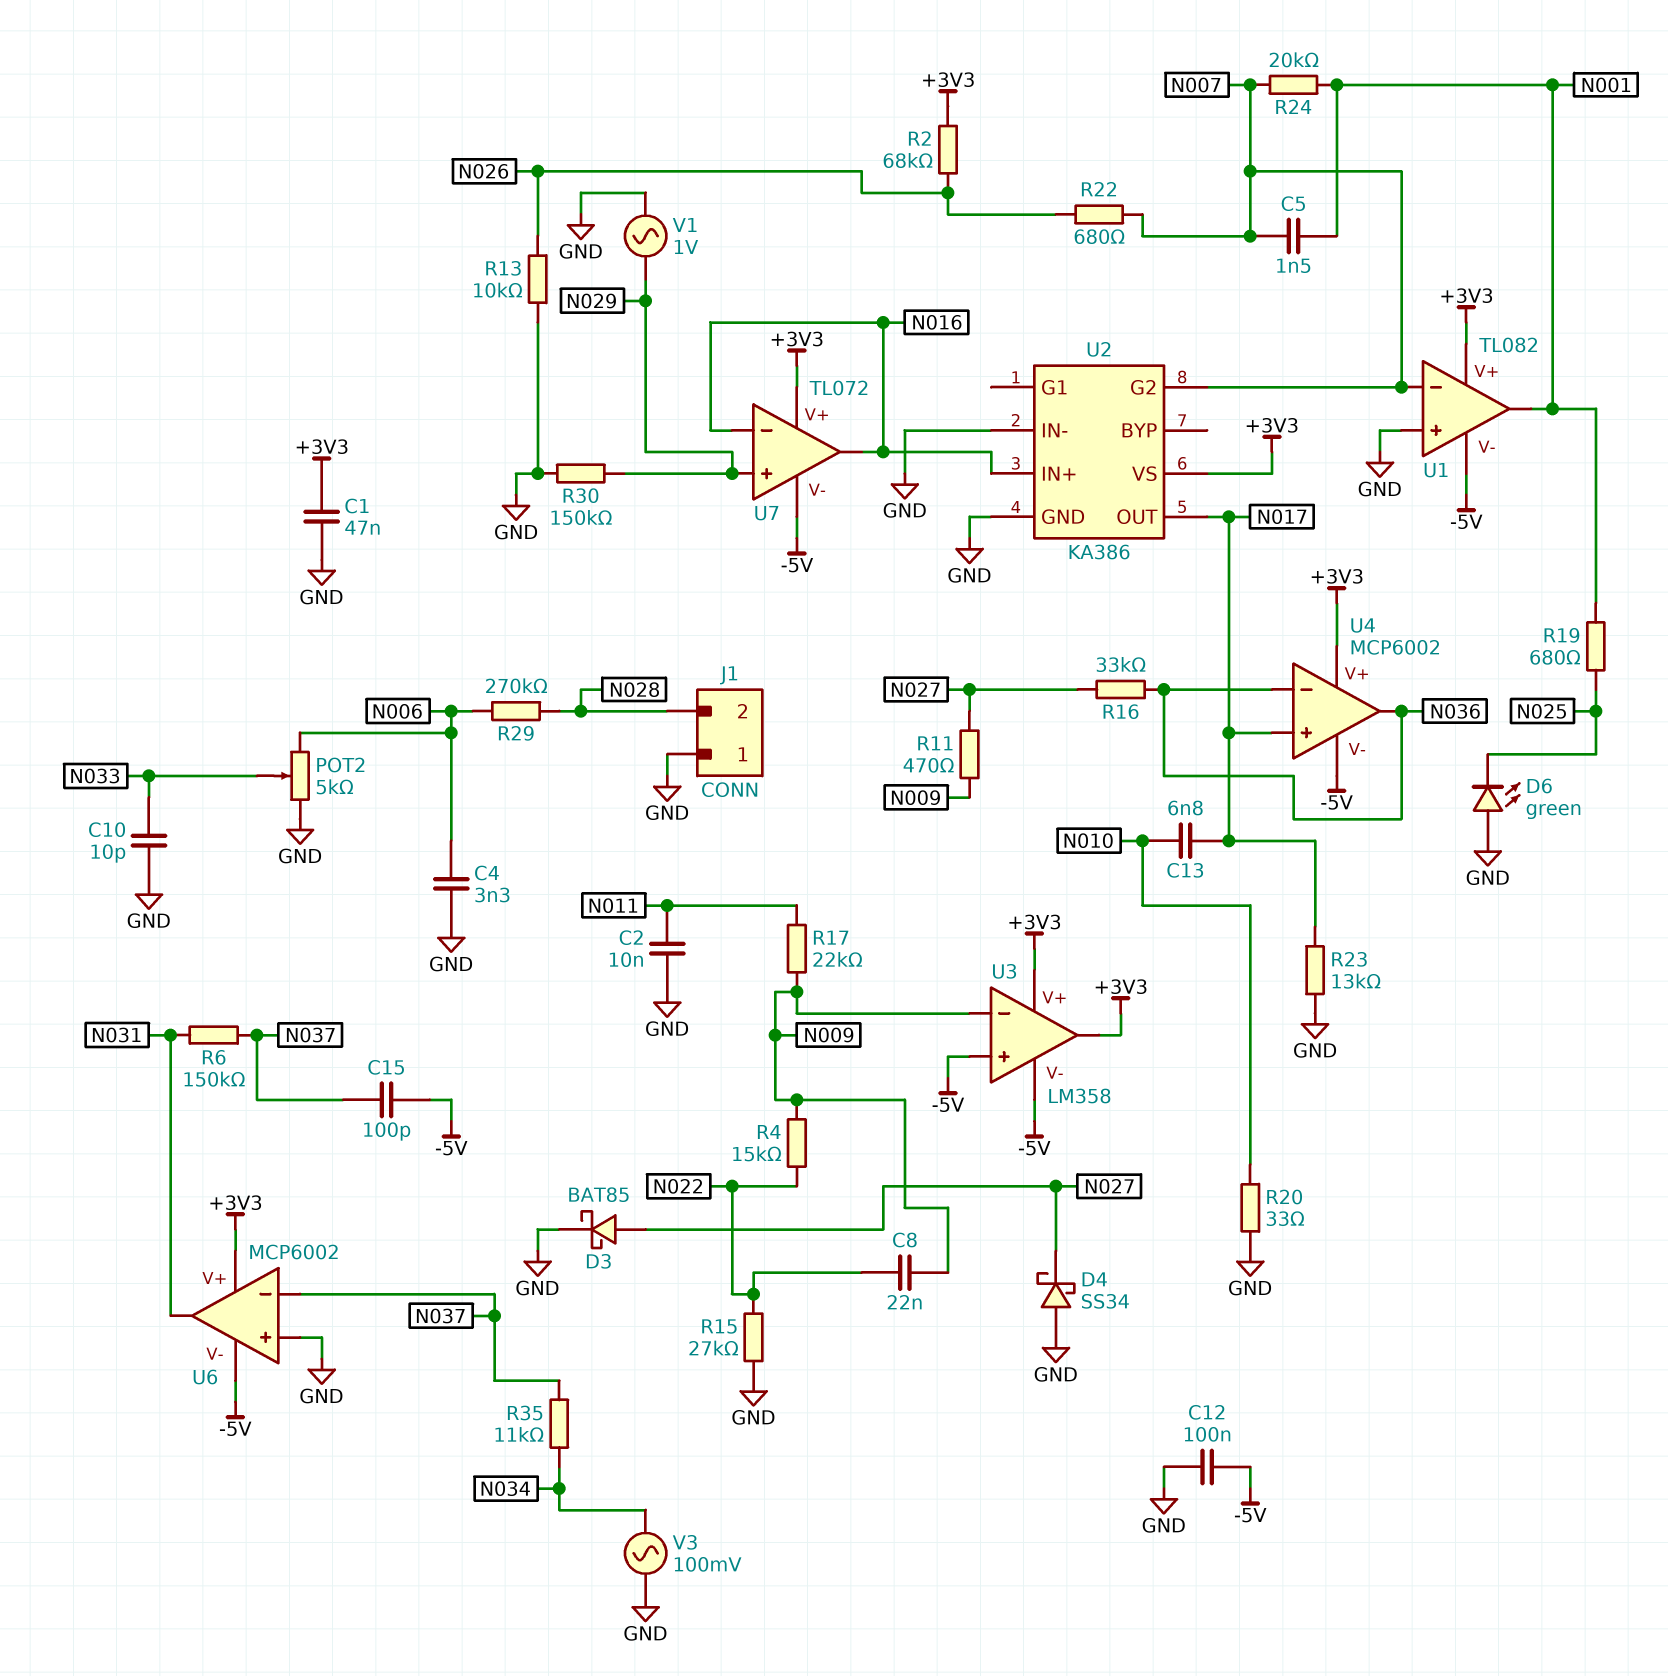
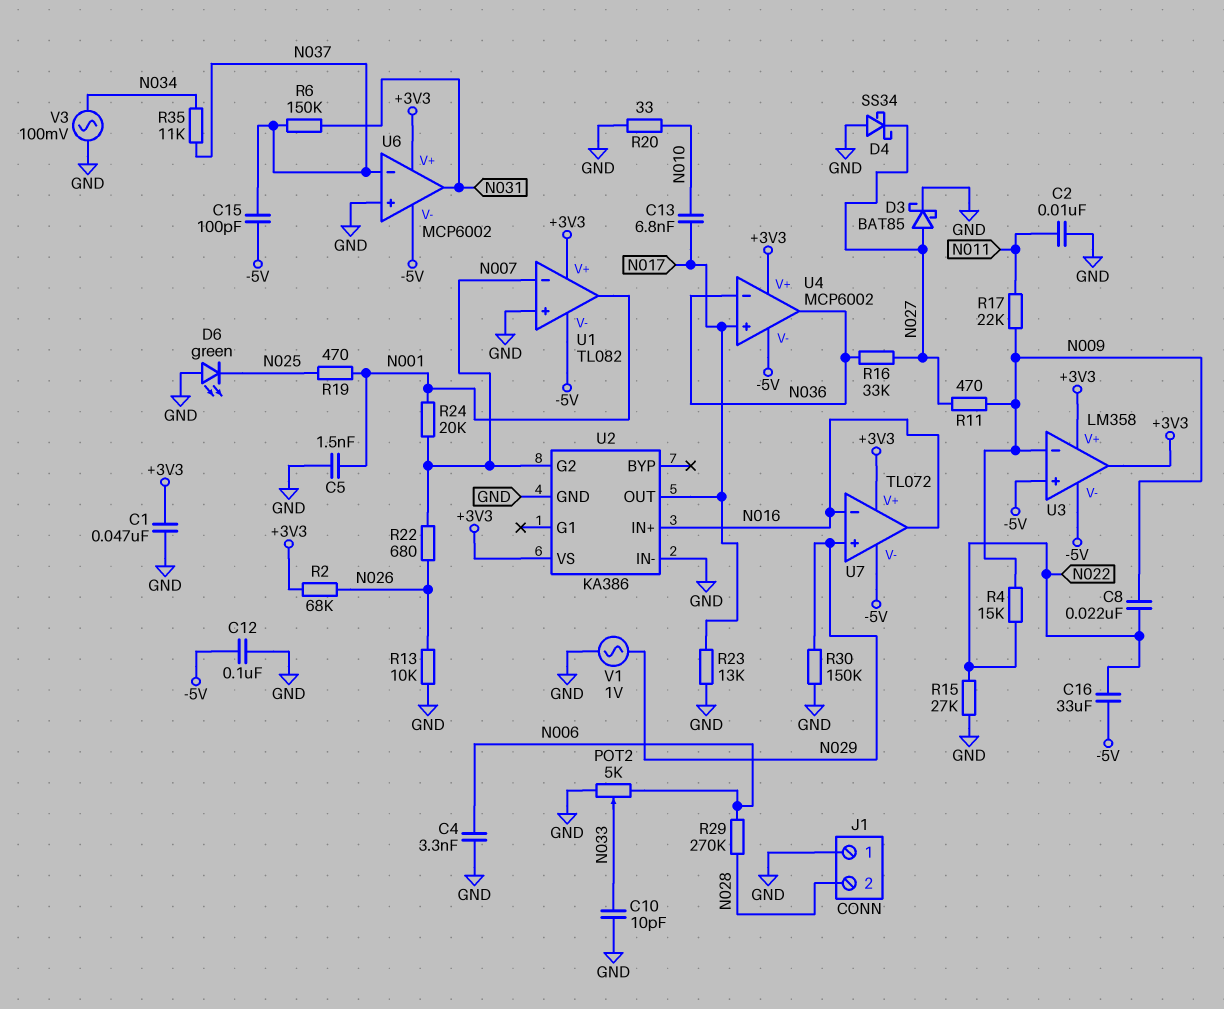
C5: 1.5nF (N001, N007) -> 1.5nF (GND, N001)
C16: none -> 33uF (-5V, N022)
R19: 680 (N001, N025) -> 470 (N001, N025)

